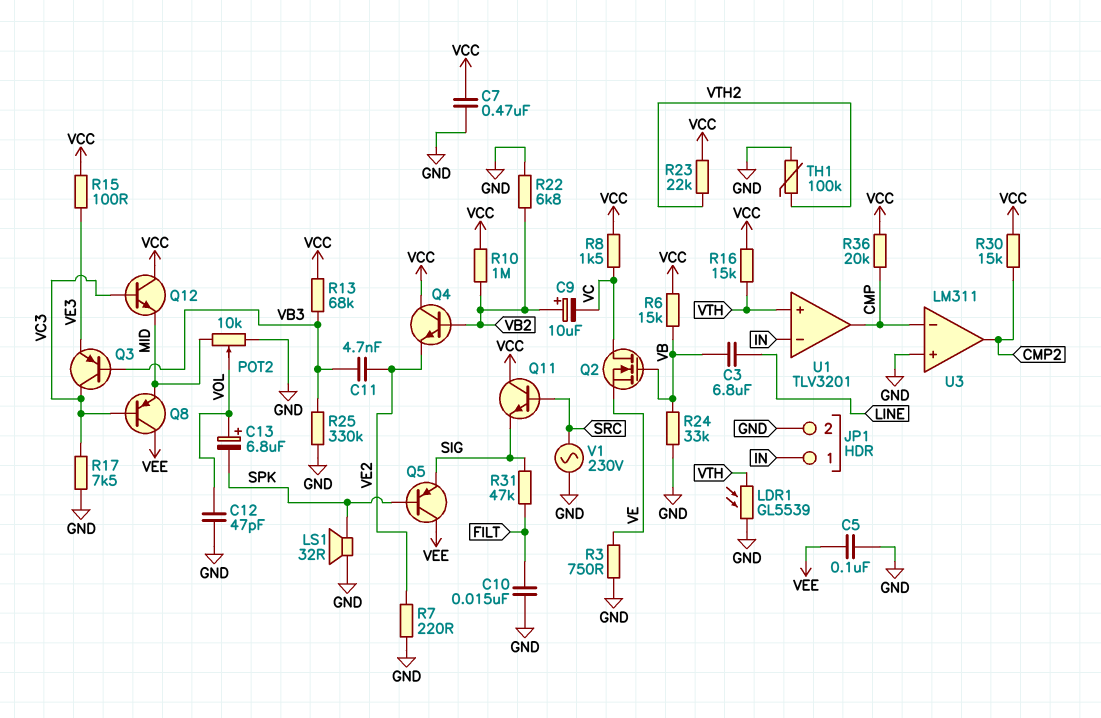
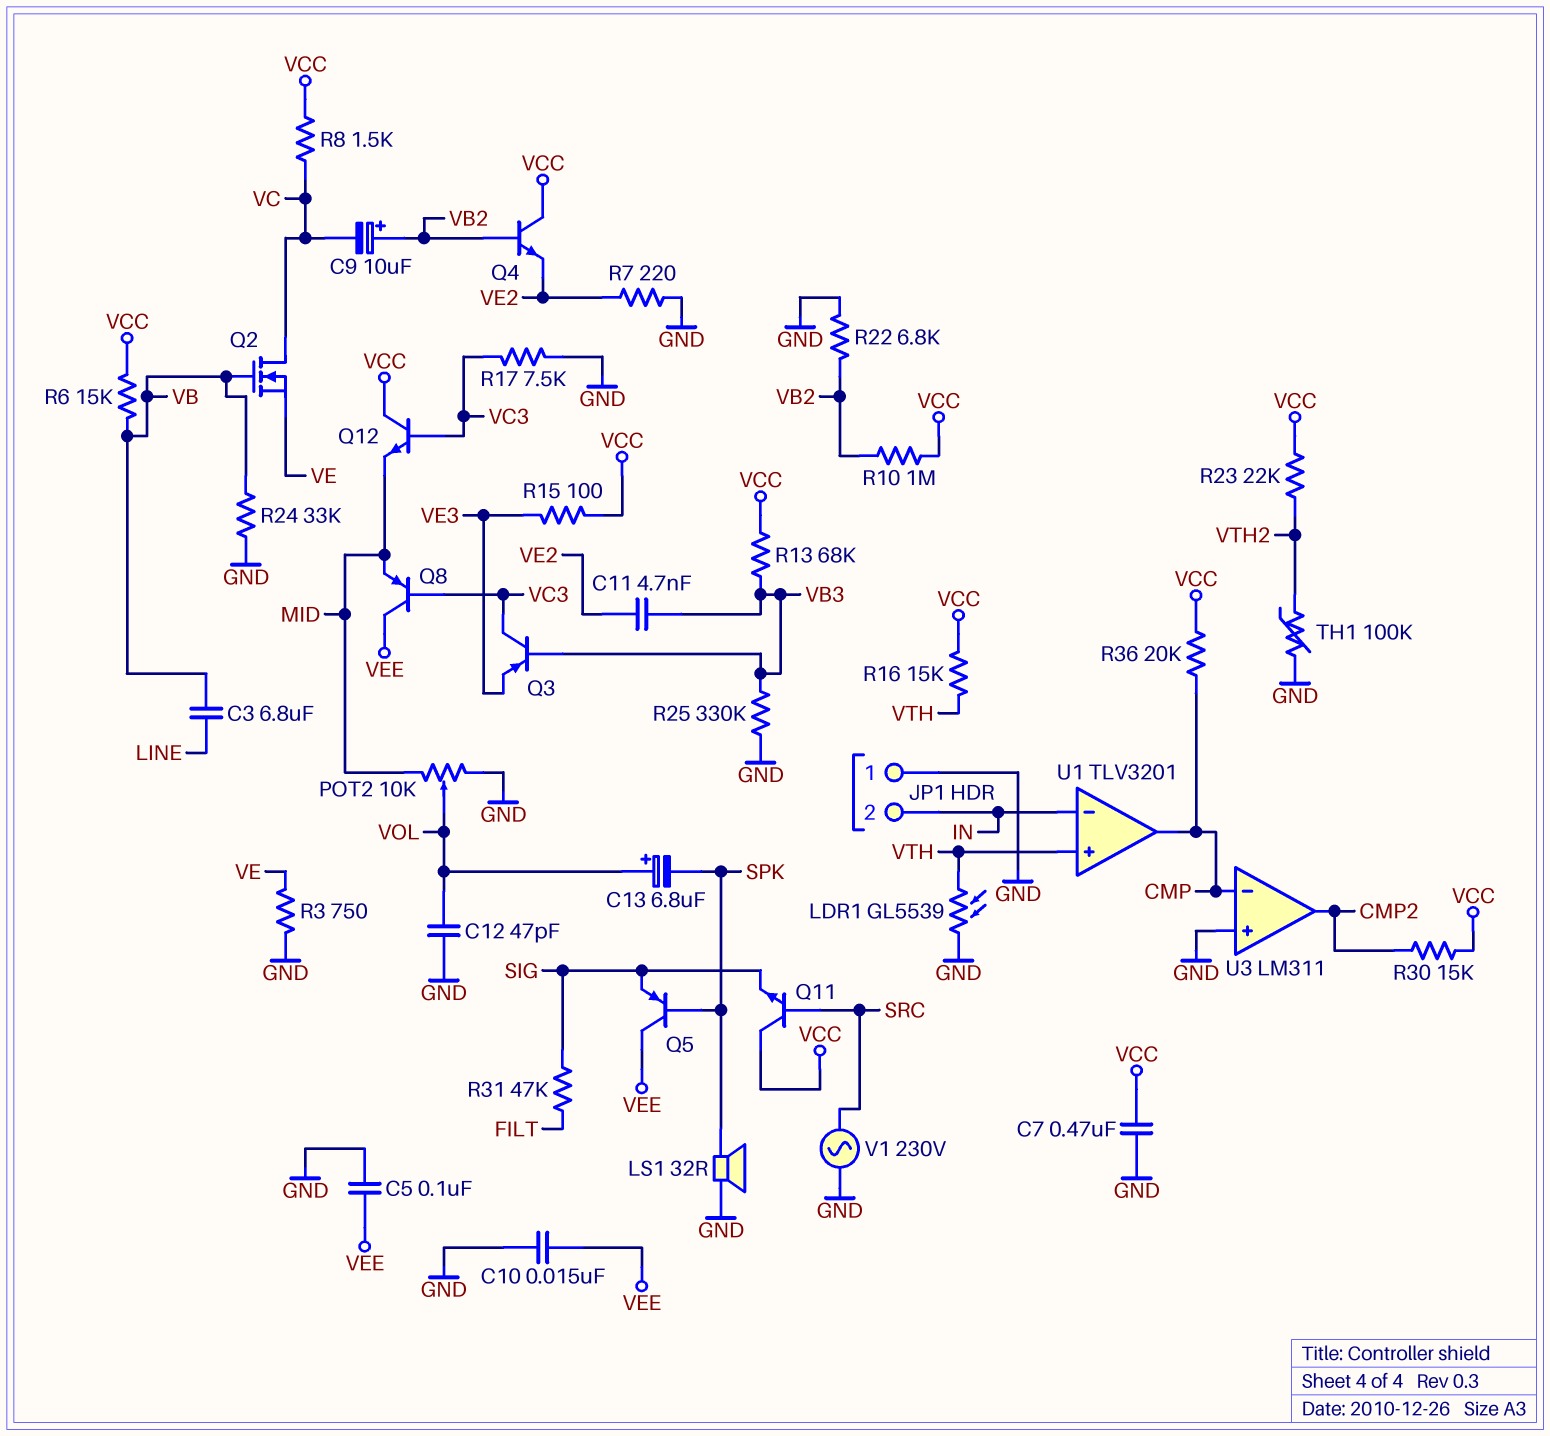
C10: 15nF (FILT, GND) -> 15nF (GND, VEE)
JP1 pin 1: IN -> GND
JP1 pin 2: GND -> IN

